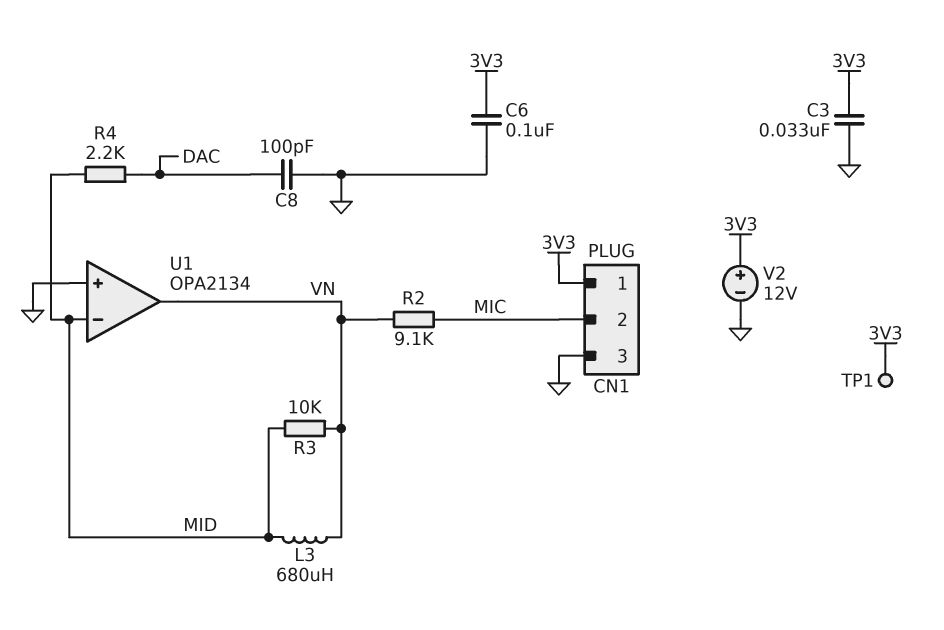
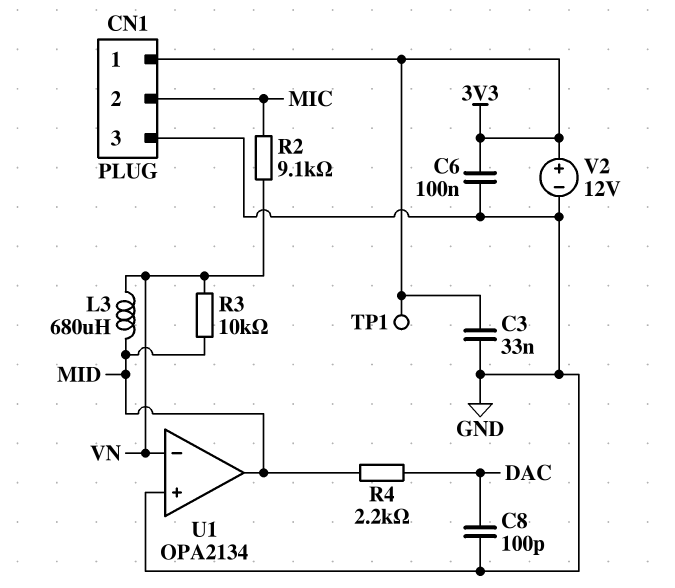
U1 pin in-: MID -> VN
U1 pin out: VN -> MID

